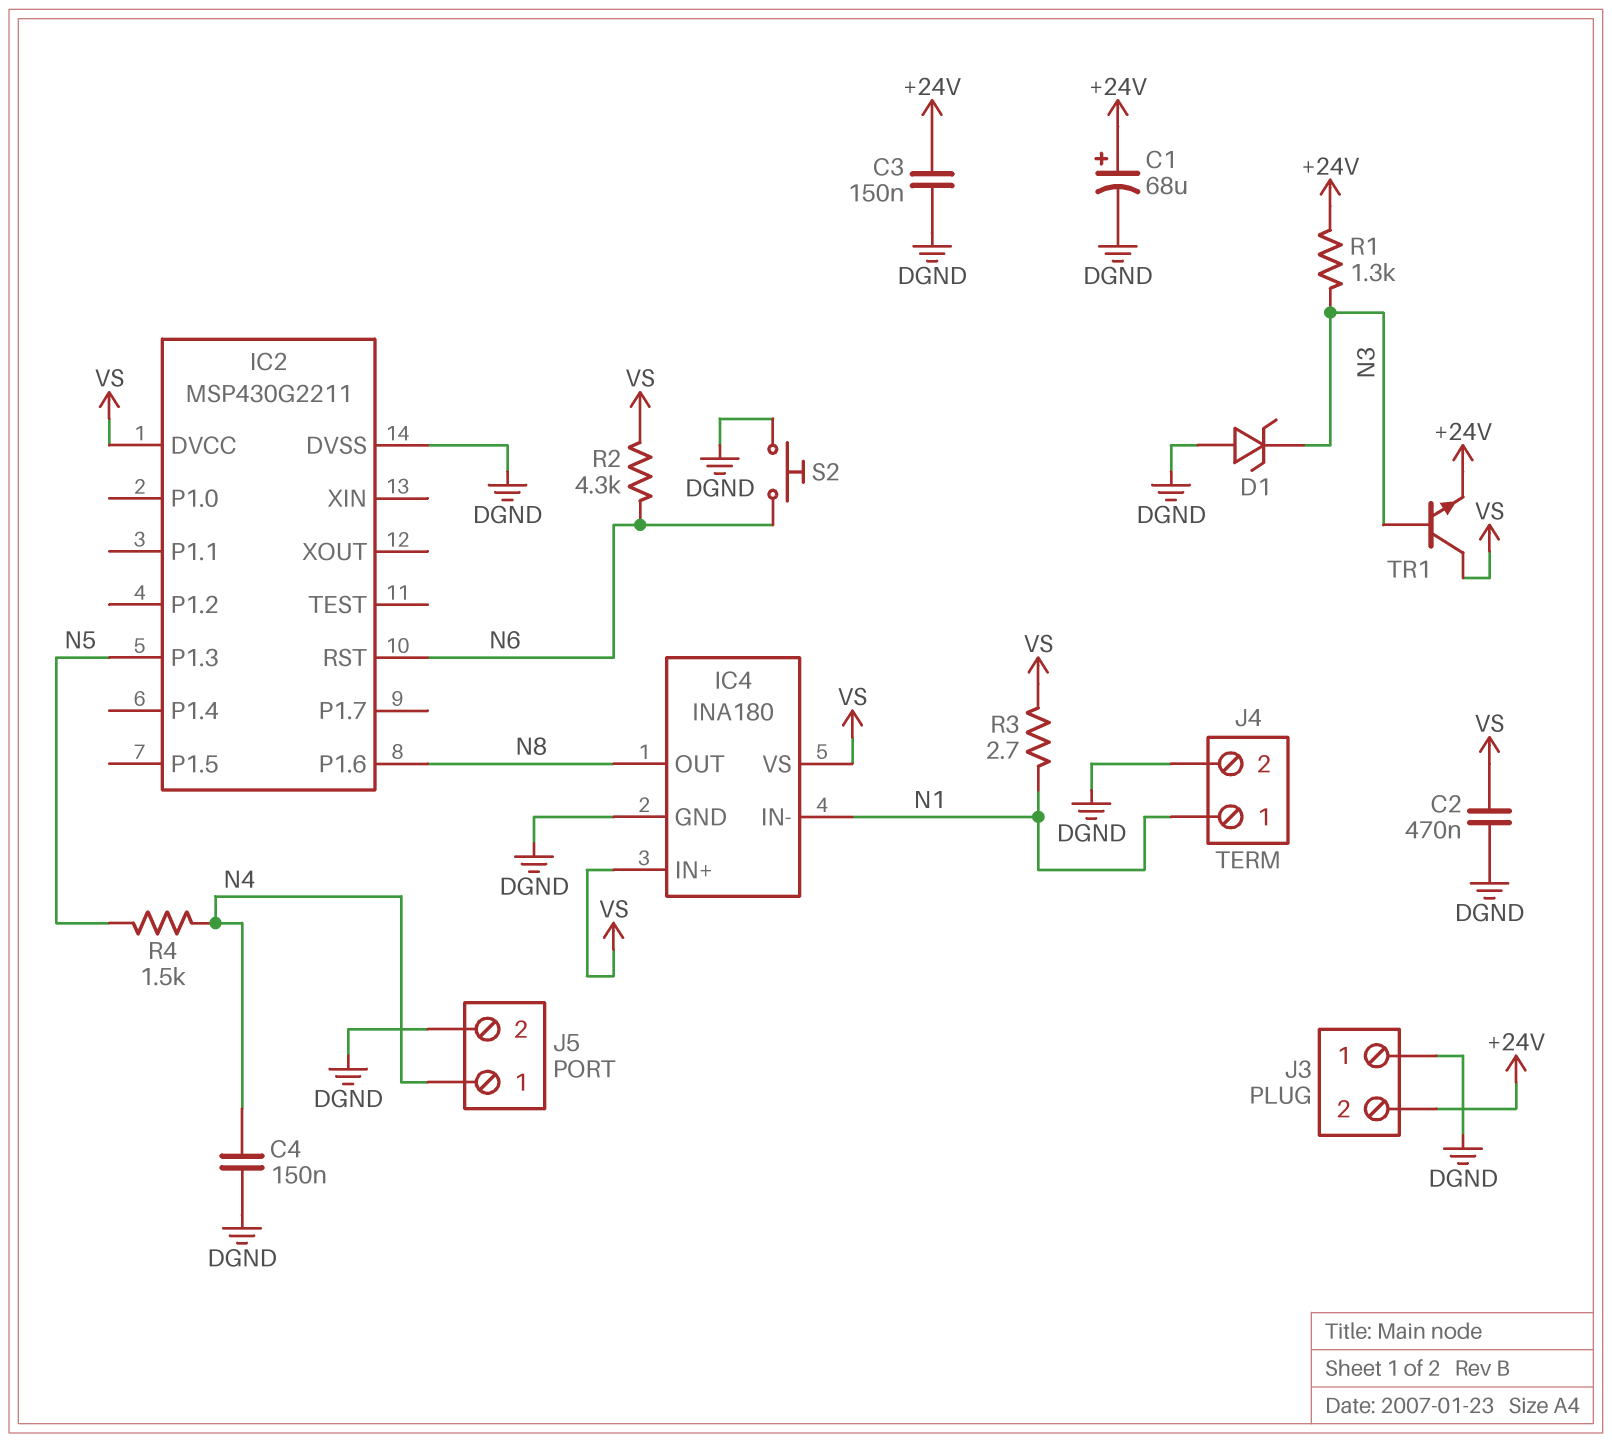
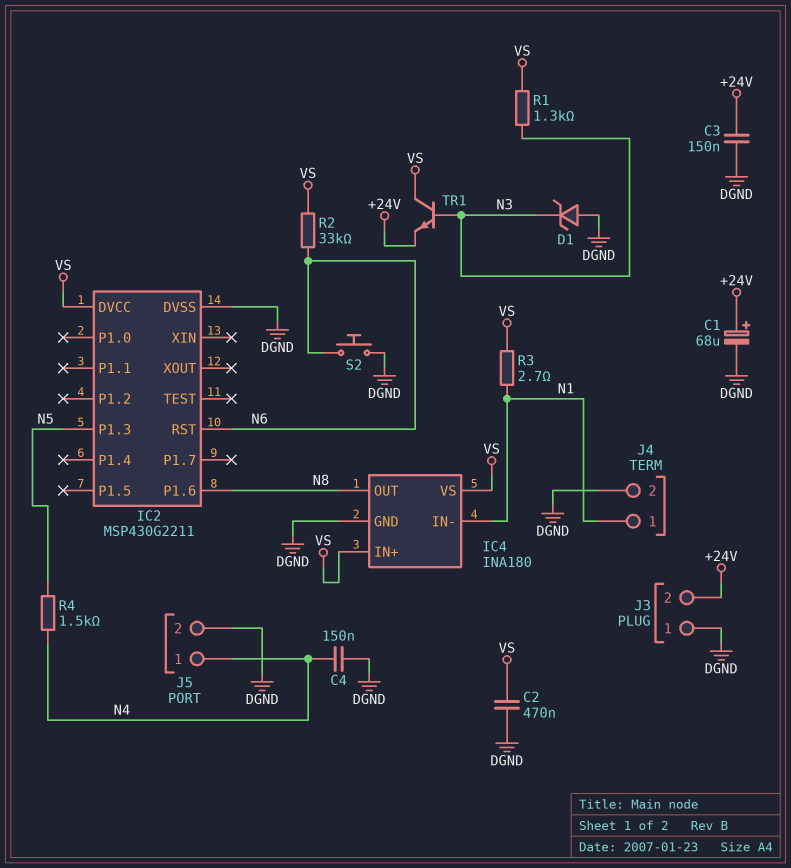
R1: 1.3k (+24V, N3) -> 1.3k (N3, VS)
R2: 4.3k (N6, VS) -> 33k (N6, VS)

